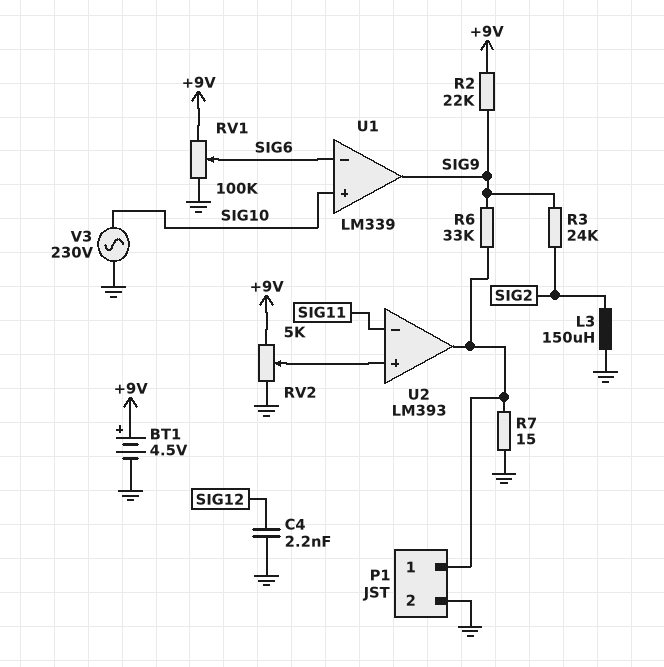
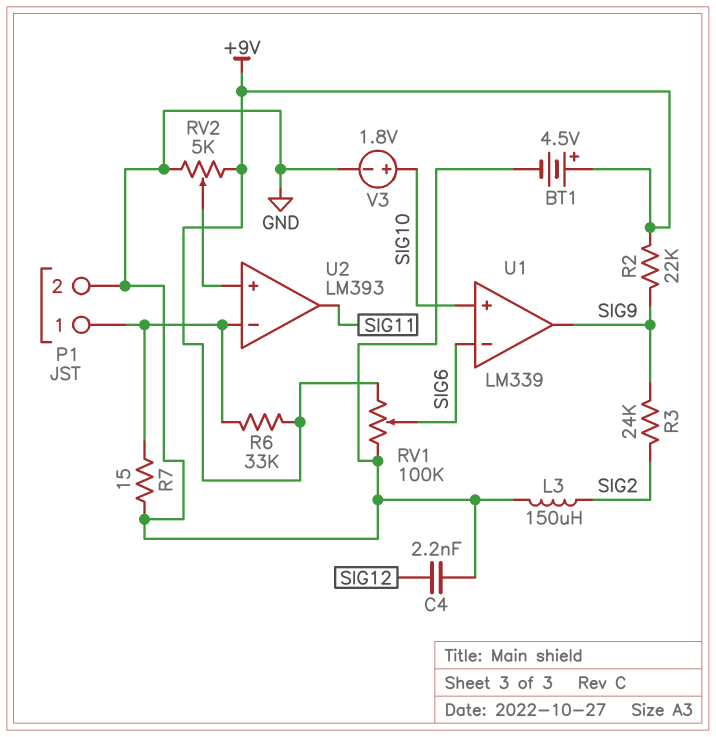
R6: 33k (P1/1, SIG9) -> 33k (+9V, P1/1)
U2 pin in-: SIG11 -> P1/1
U2 pin out: P1/1 -> SIG11
V3: AC 230V (GND, SIG10) -> 1.8V (plus SIG10, minus GND)

